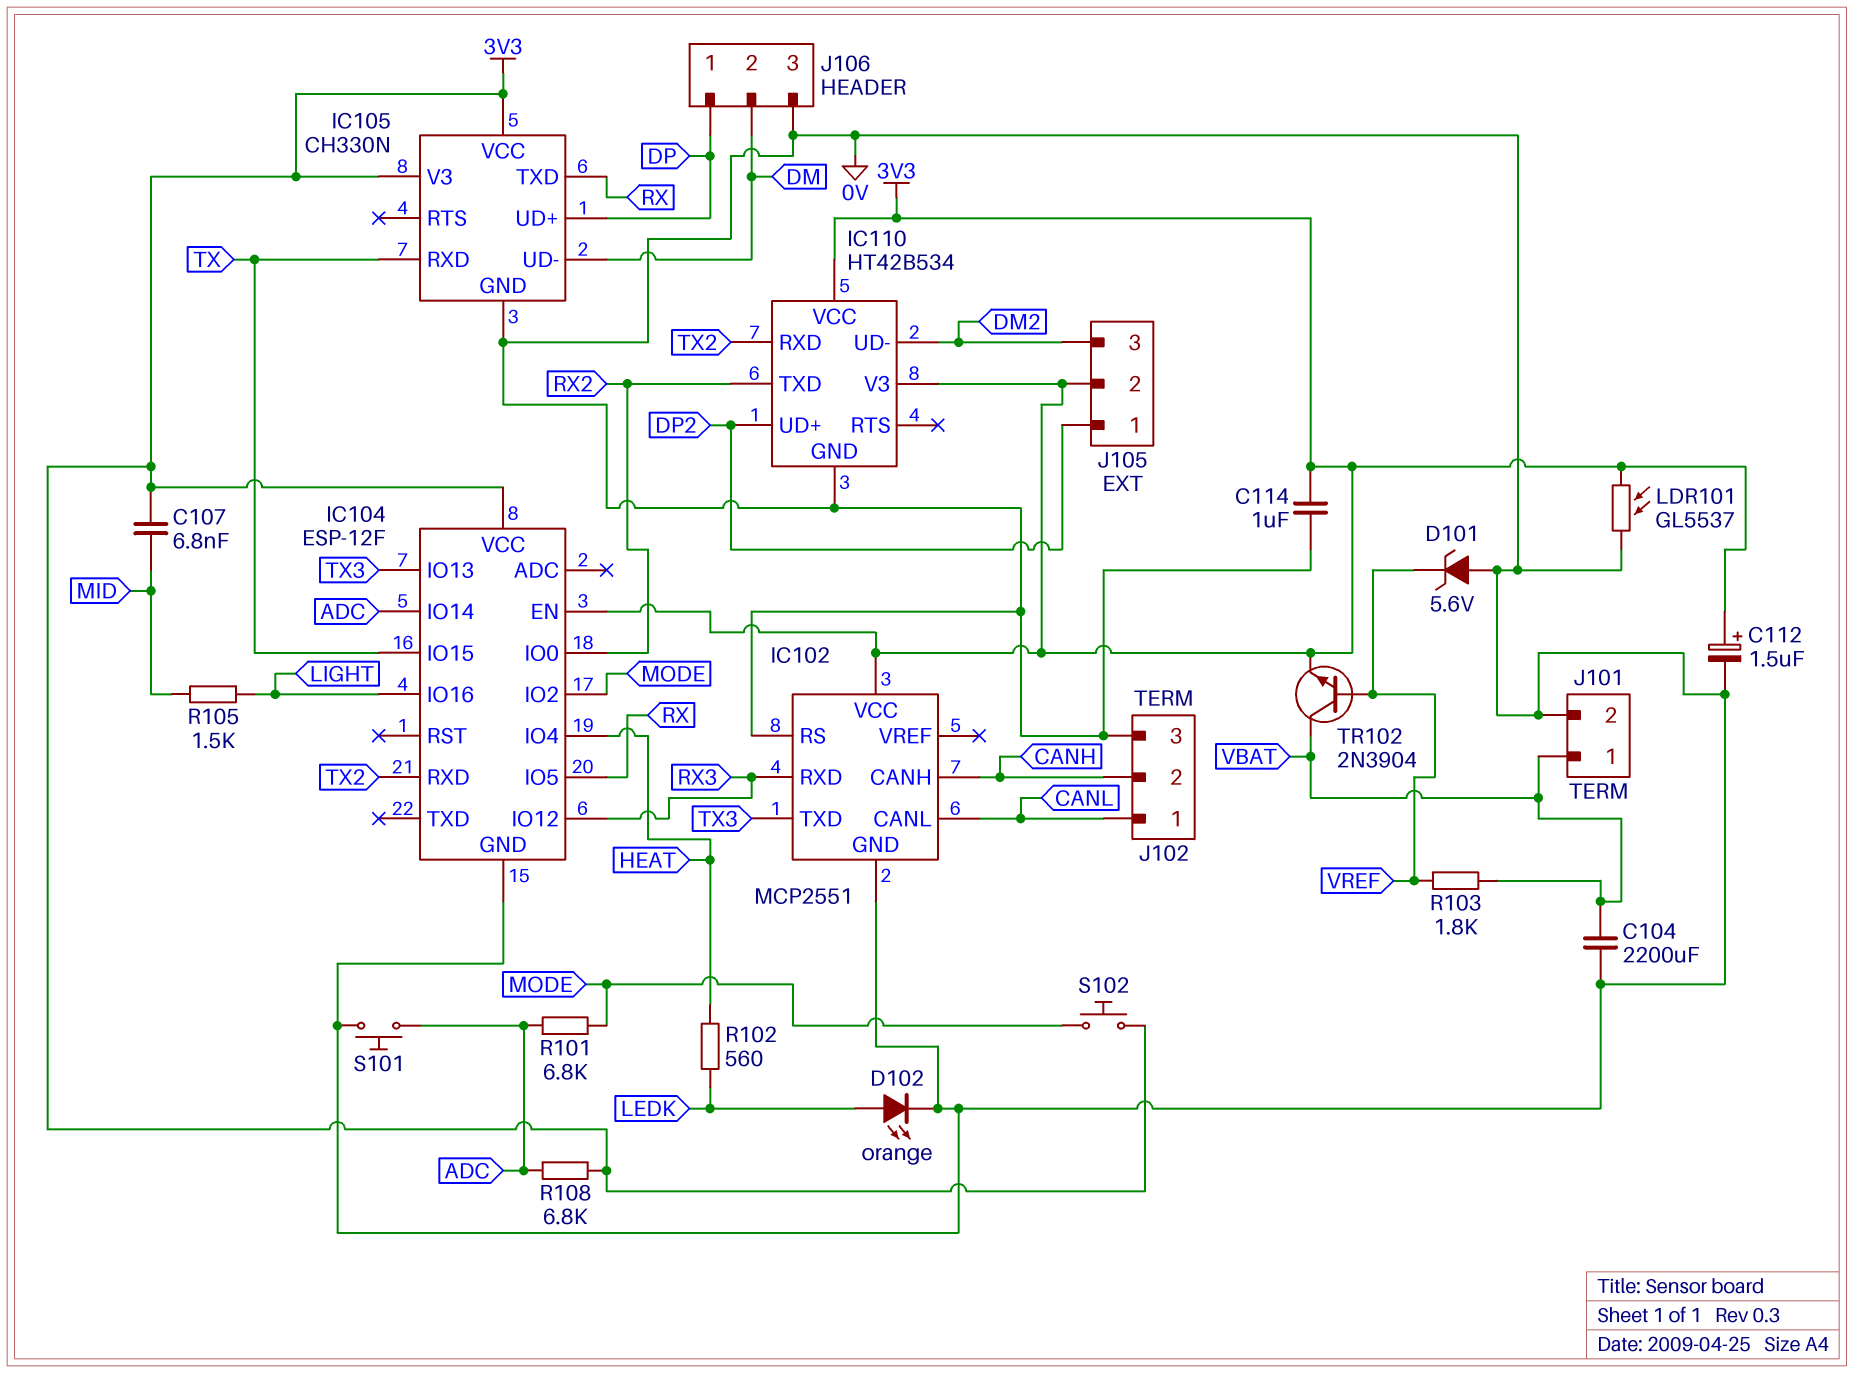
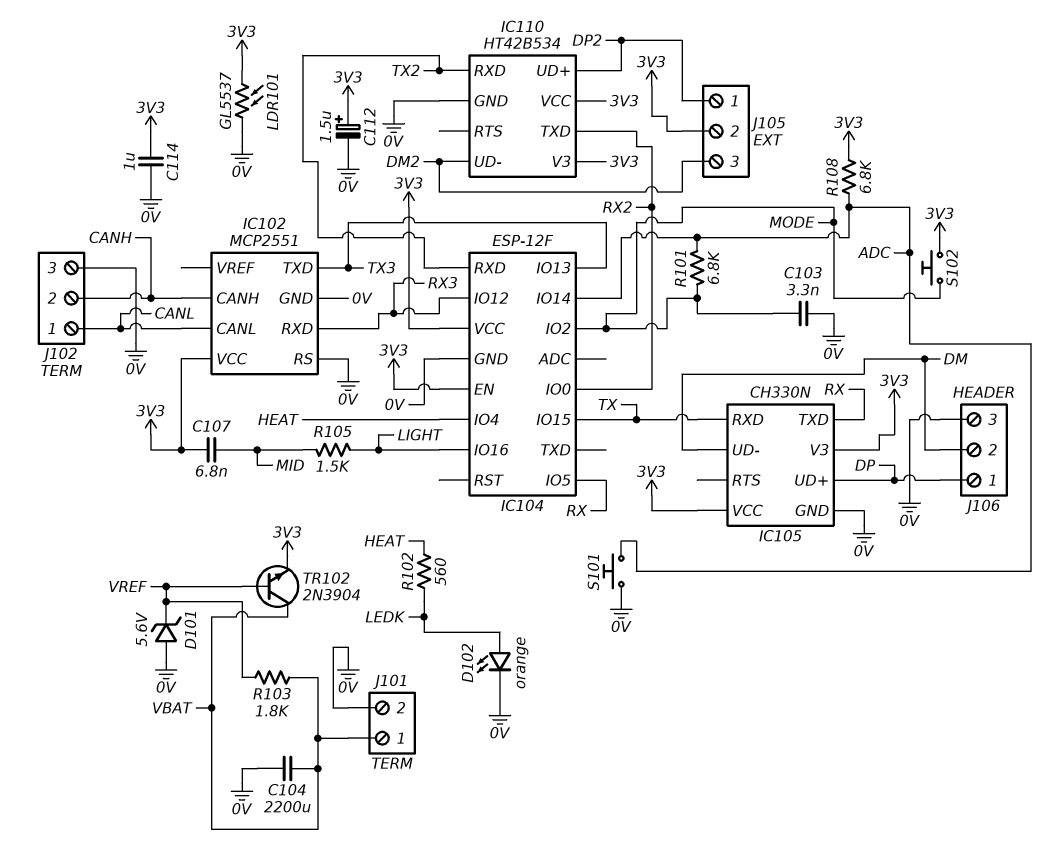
C103: none -> 3.3nF (0V, MODE)

